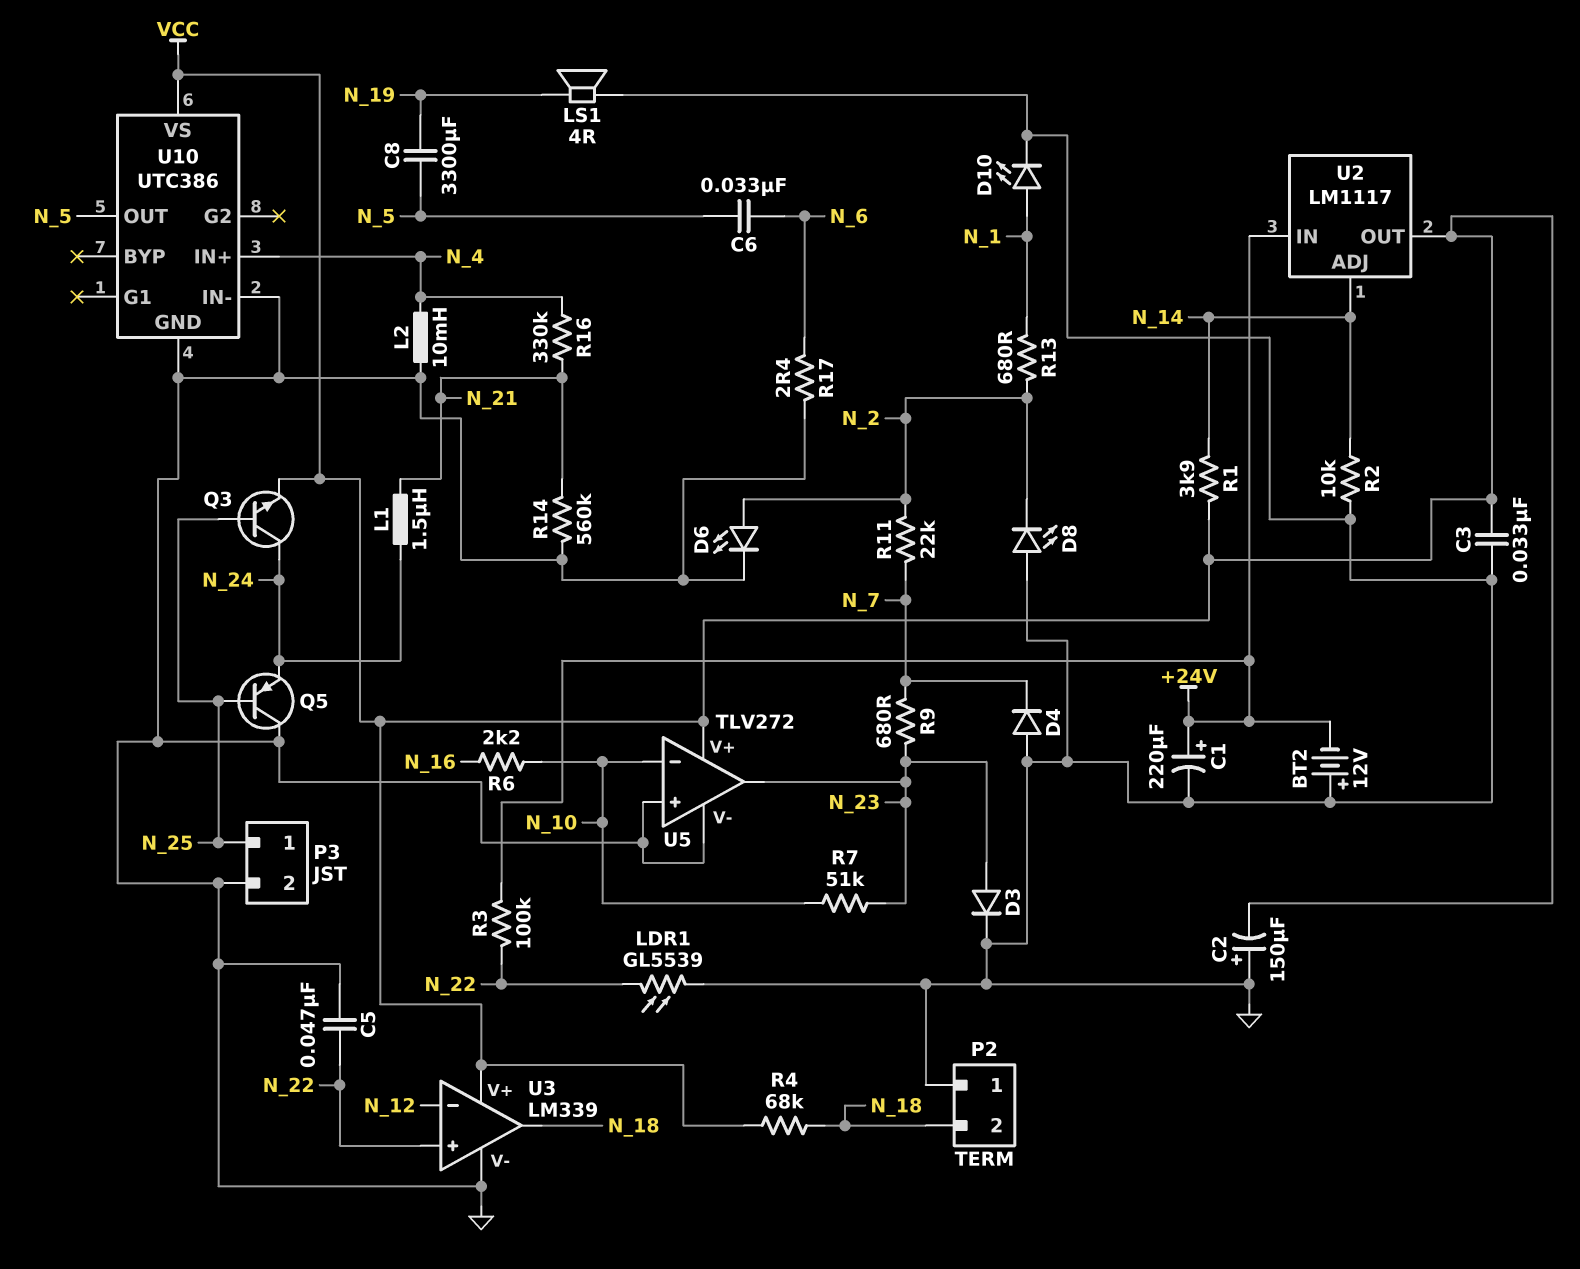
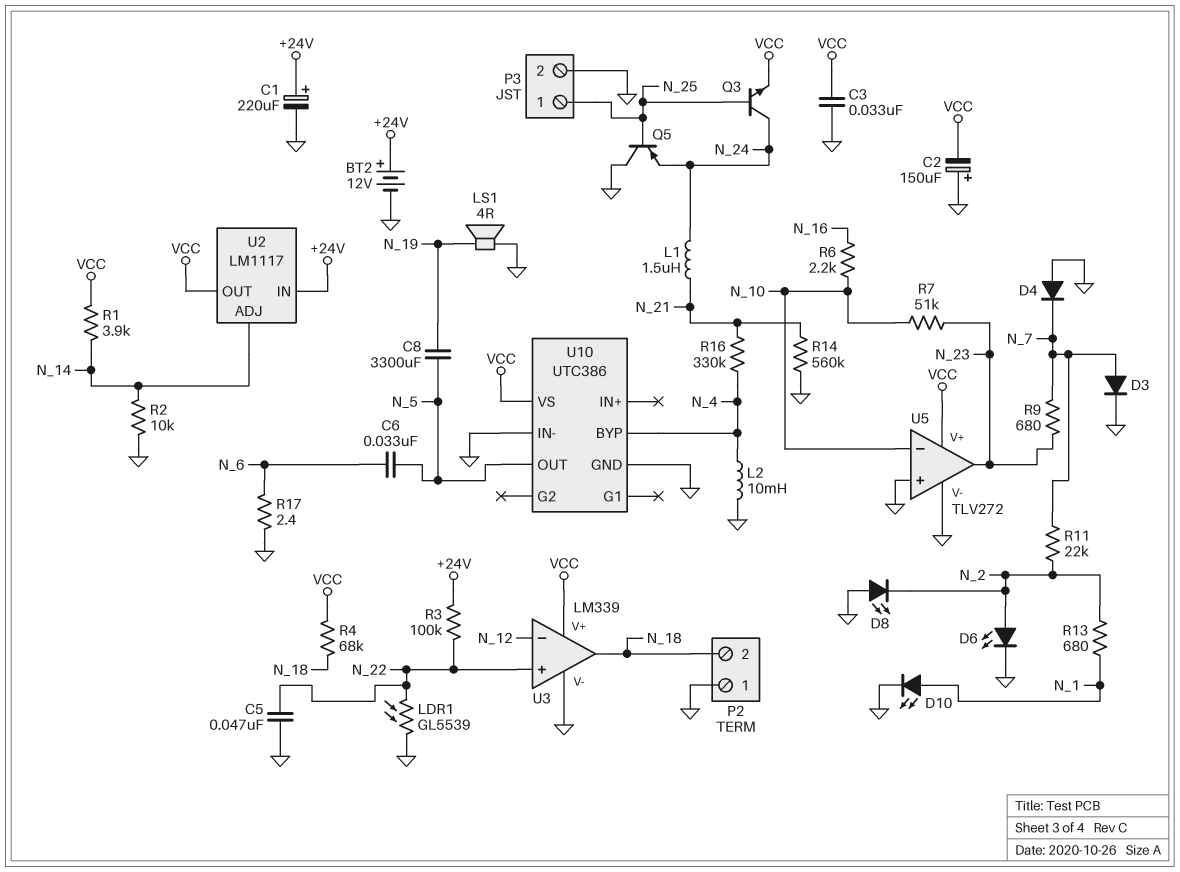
BT2: 12V (plus GND, minus +24V) -> 12V (plus +24V, minus GND)
D3: diode (A N_23, K GND) -> diode (A N_7, K GND)
U10 pin BYP: none -> N_4
U10 pin IN+: N_4 -> none

